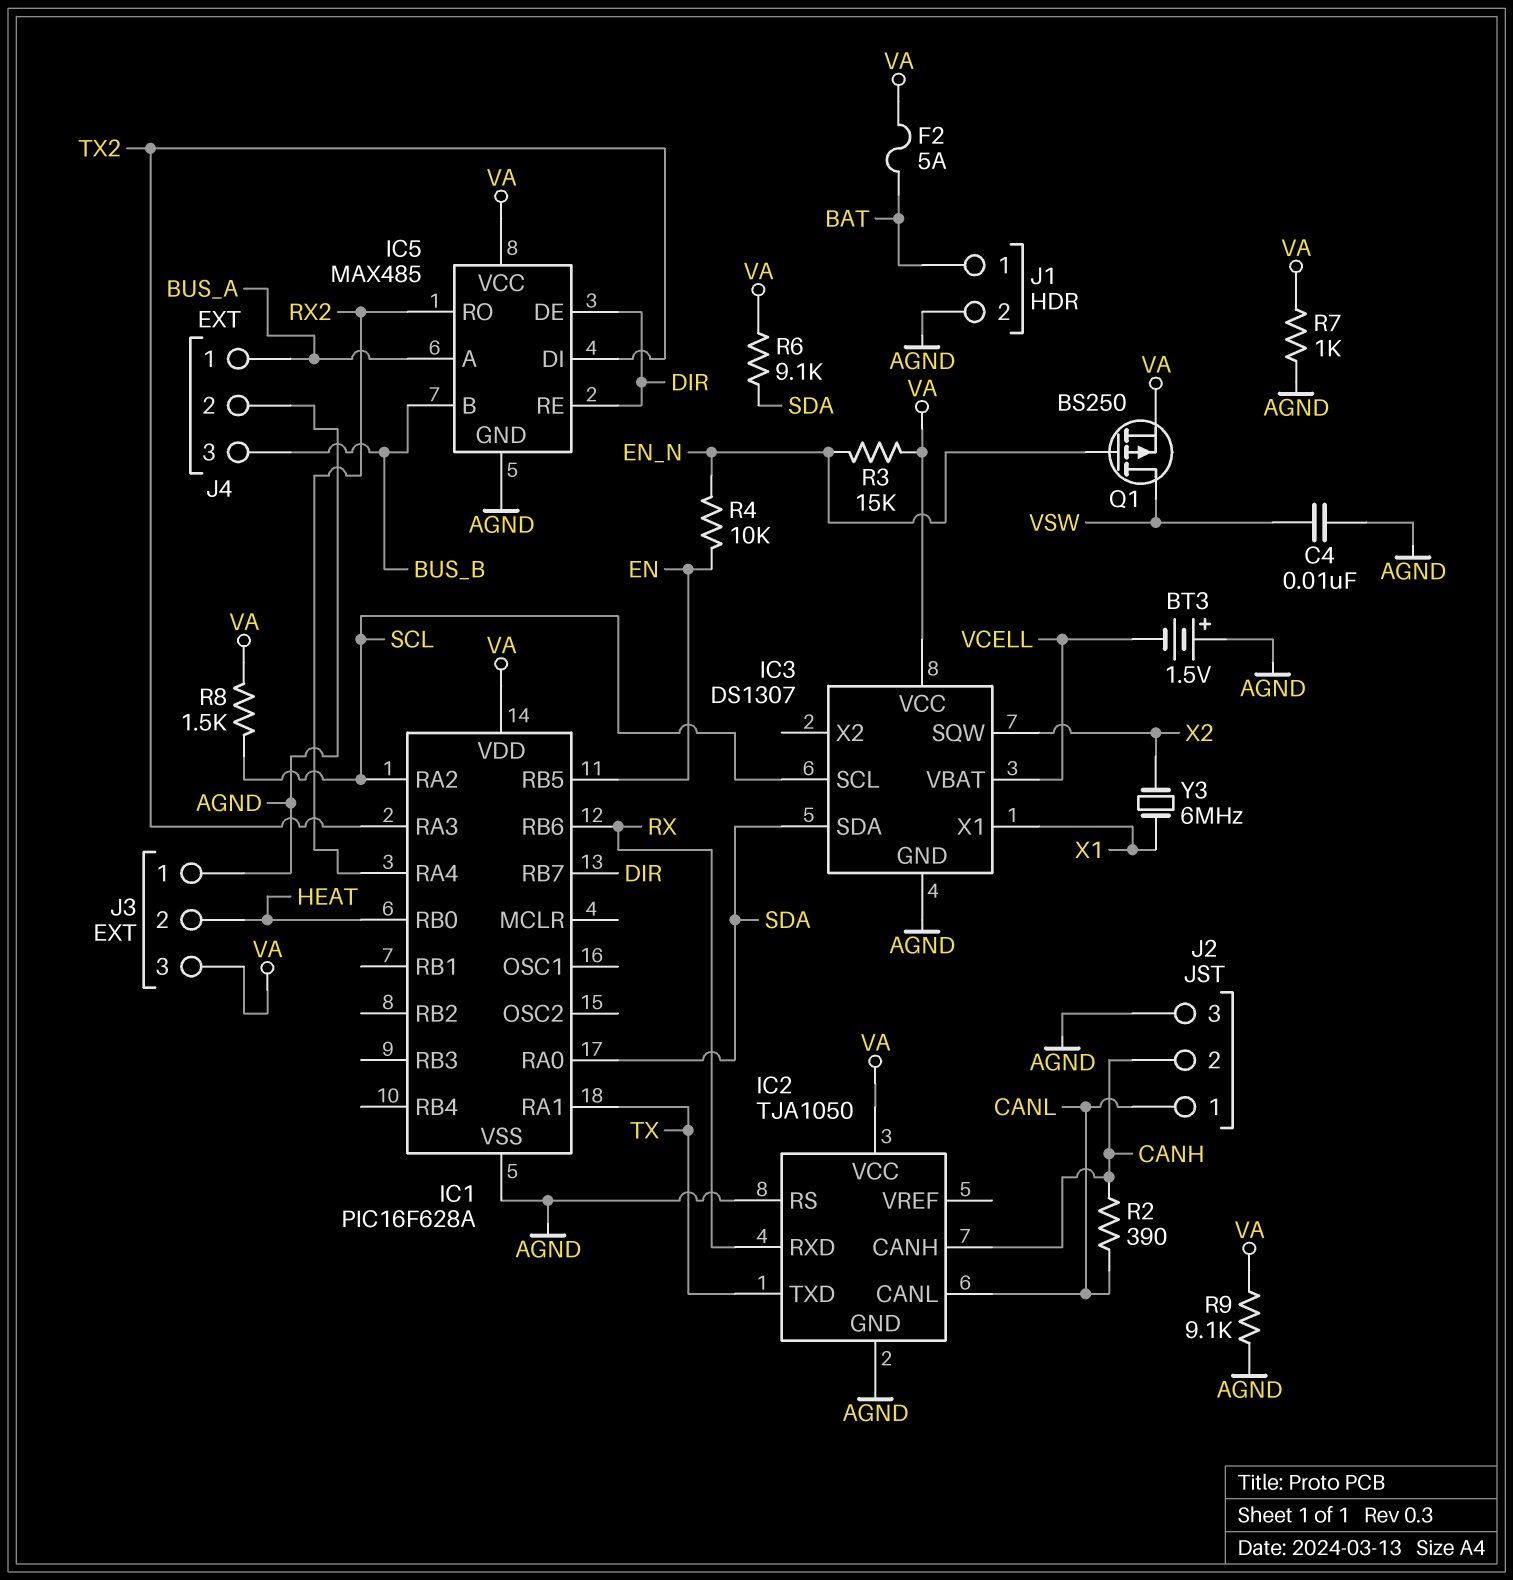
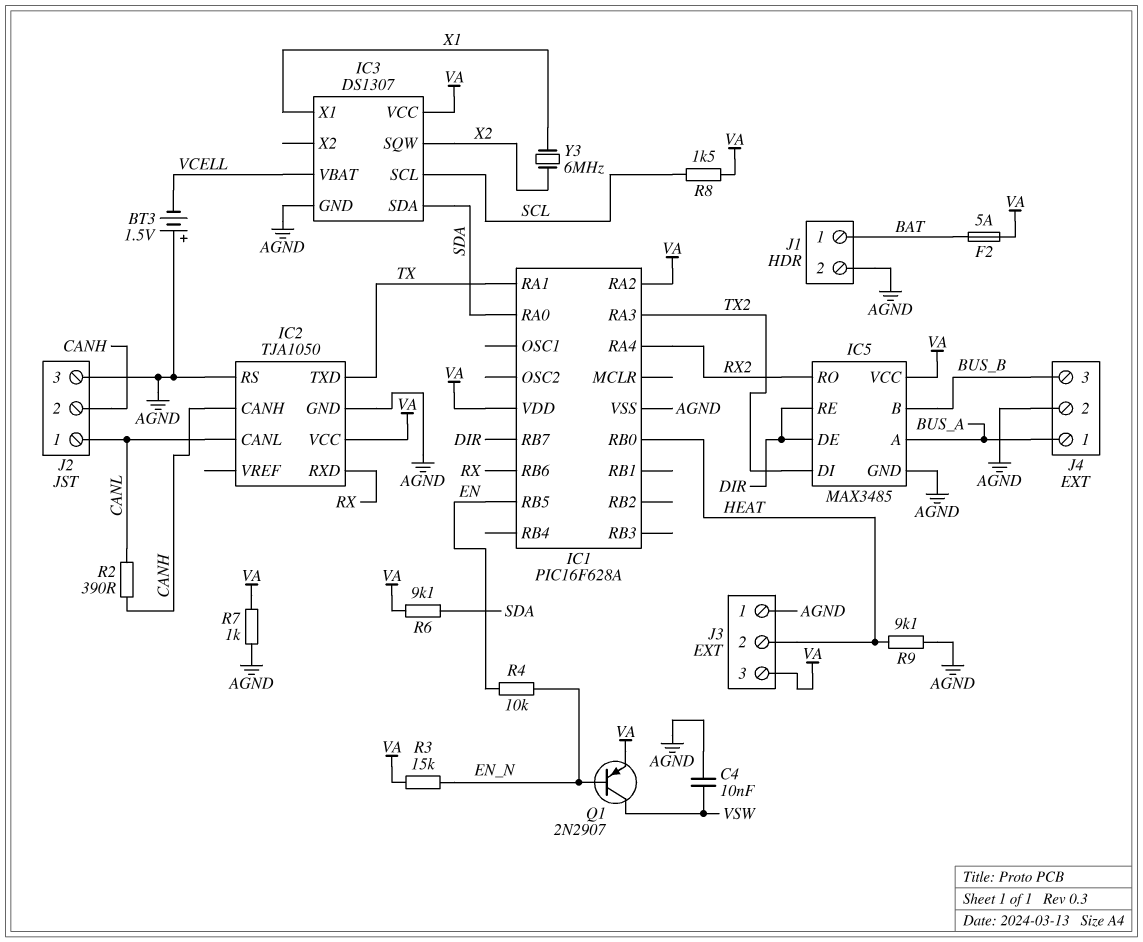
IC1 pin RA2: SCL -> VA
IC5: MAX485 -> MAX3485
Q1: PMOS BS250 (G EN_N, D VSW, S VA) -> PNP 2N2907 (B EN_N, C VSW, E VA)
R9: 9.1k (AGND, VA) -> 9.1k (AGND, HEAT)

